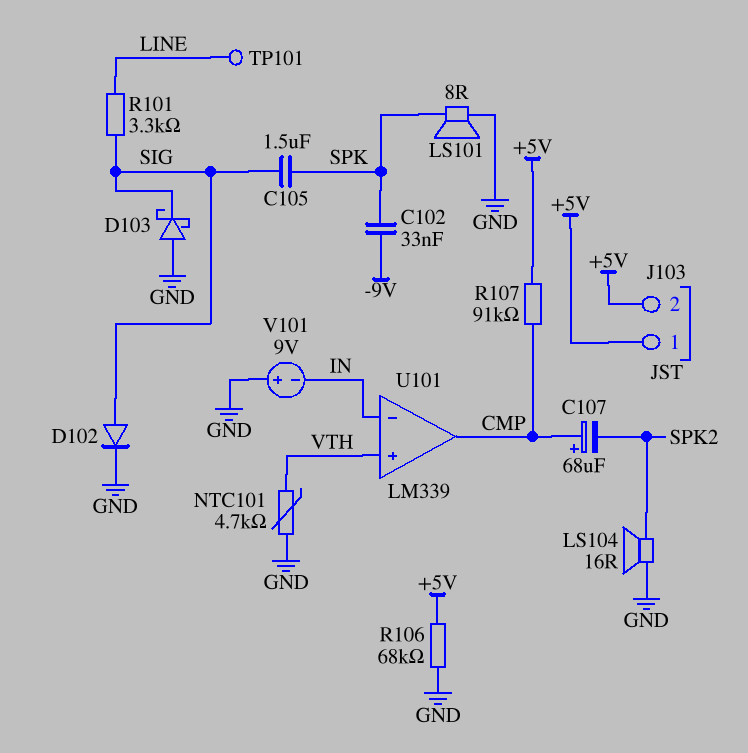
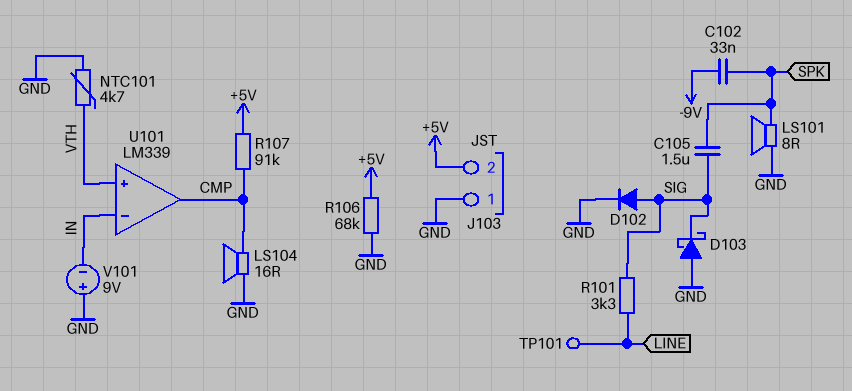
C107: 68uF (plus CMP, minus SPK2) -> none
J103 pin 1: +5V -> GND
LS104: speaker 16R (GND, SPK2) -> speaker 16R (CMP, GND)

